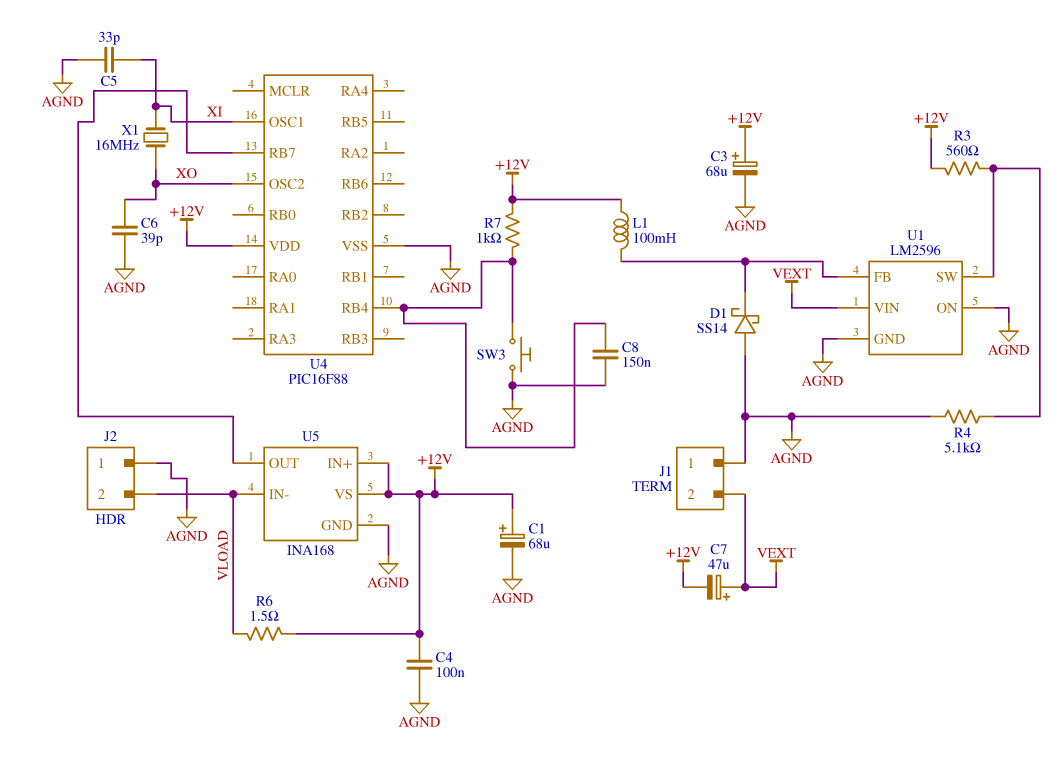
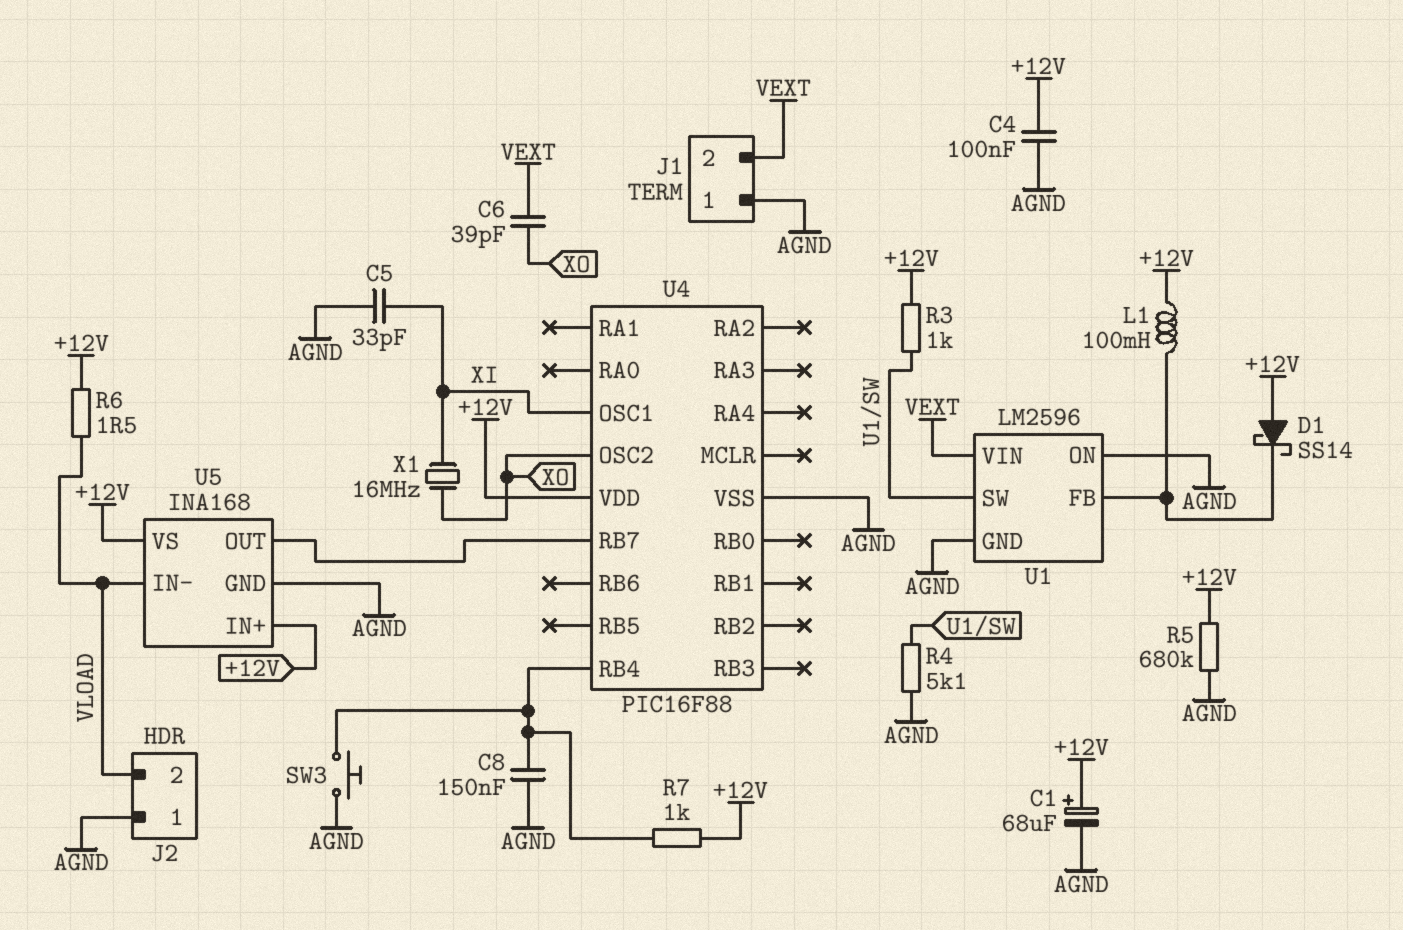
C3: 68uF (plus +12V, minus AGND) -> none
C6: 39pF (AGND, XO) -> 39pF (VEXT, XO)
C7: 47uF (plus VEXT, minus +12V) -> none
D1: schottky SS14 (A AGND, K U1/FB) -> schottky SS14 (A +12V, K U1/FB)
R3: 560 (+12V, U1/SW) -> 1k (+12V, U1/SW)
R5: none -> 680k (+12V, AGND)

